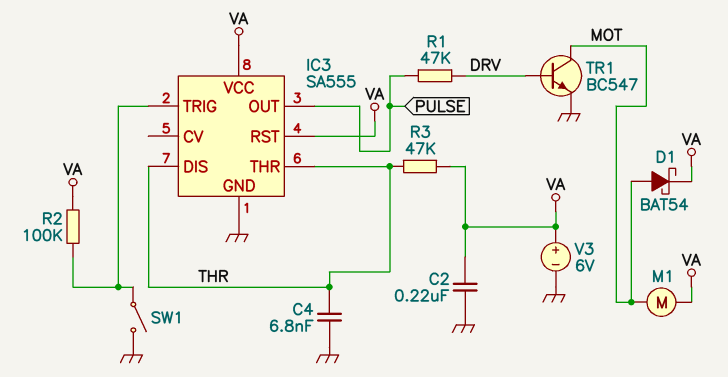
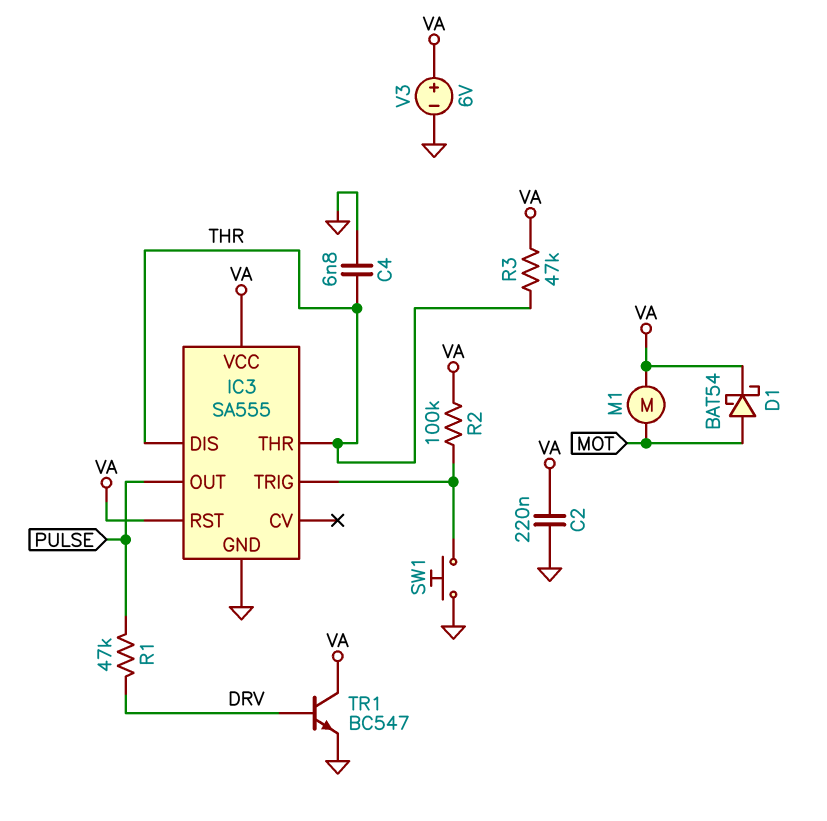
SW1: switch (GND, IC3/TRIG) -> button (GND, IC3/TRIG)
TR1: NPN BC547 (B DRV, C MOT, E GND) -> NPN BC547 (B DRV, C VA, E GND)

